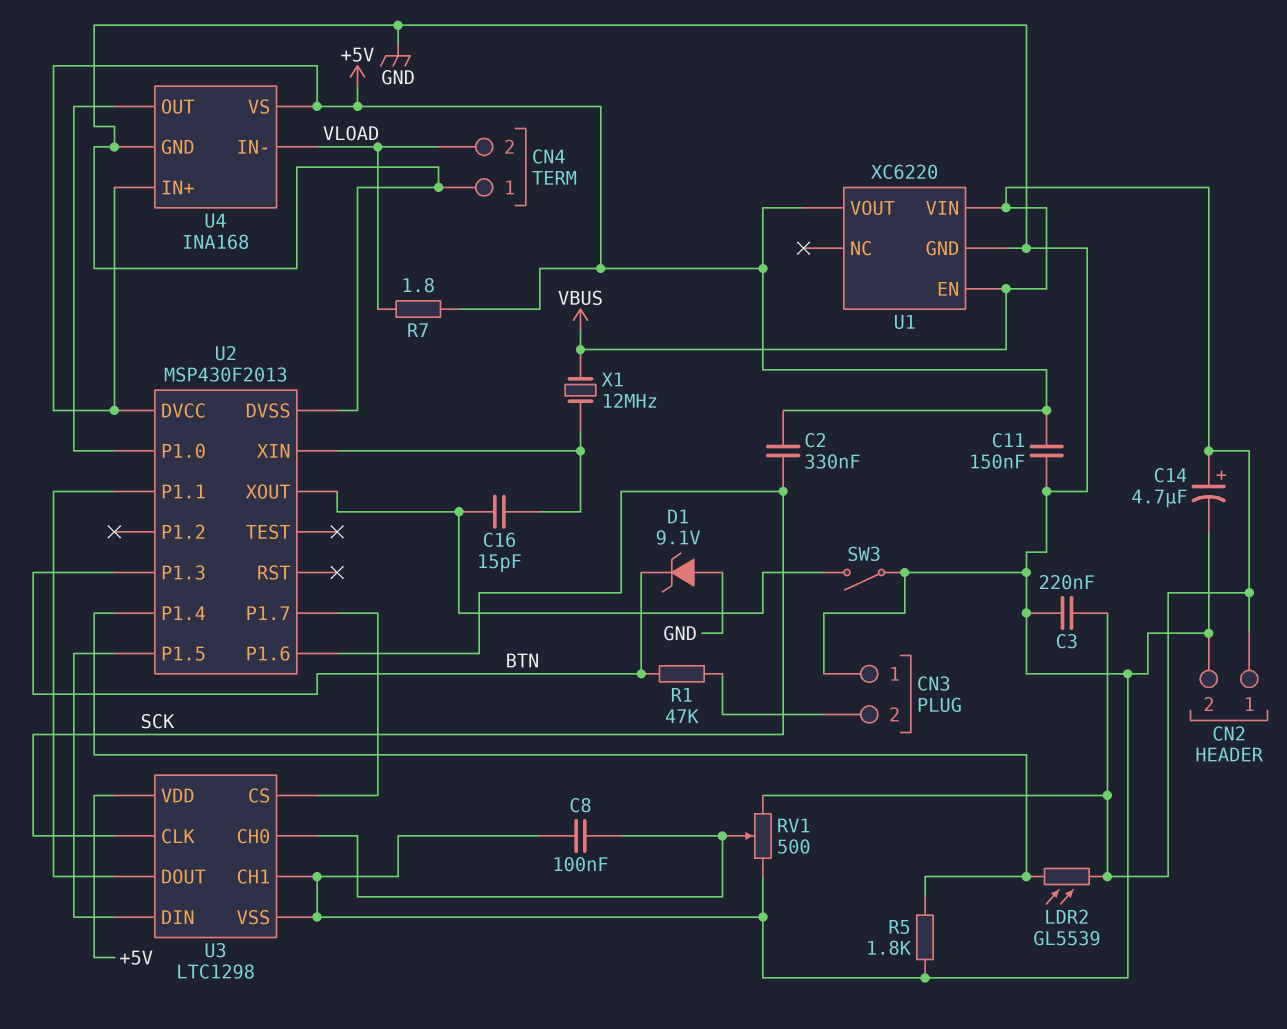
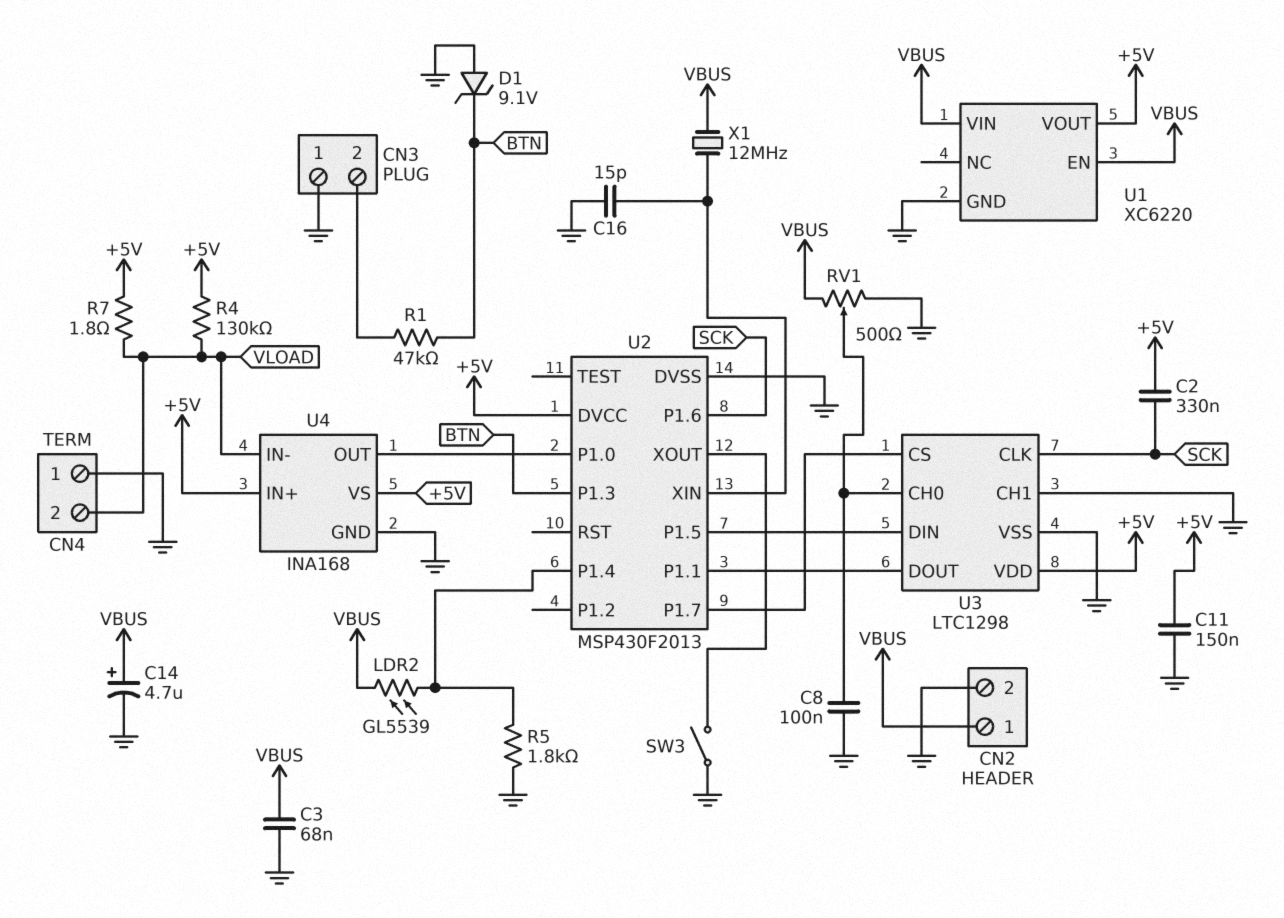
C3: 220nF (GND, VBUS) -> 68nF (GND, VBUS)
C16: 15pF (U2/XIN, U2/XOUT) -> 15pF (GND, U2/XIN)
R4: none -> 130k (+5V, VLOAD)

